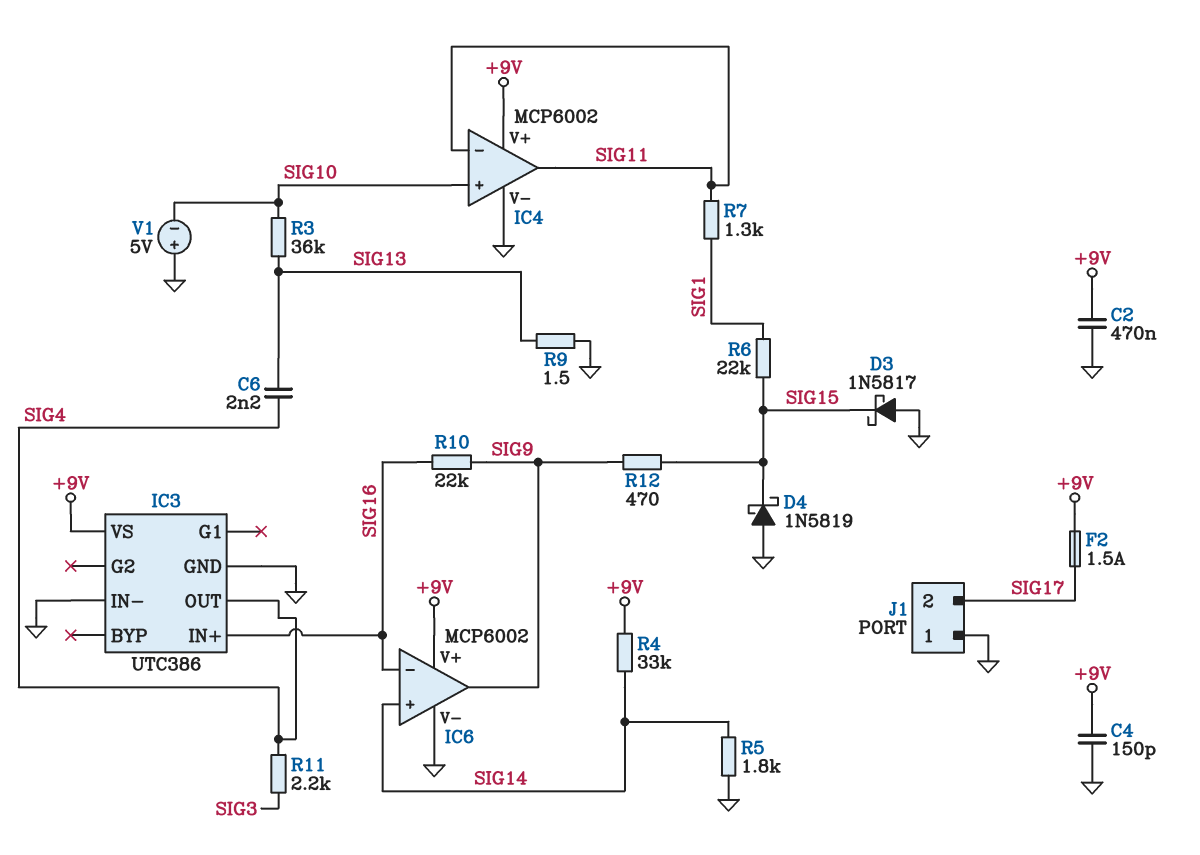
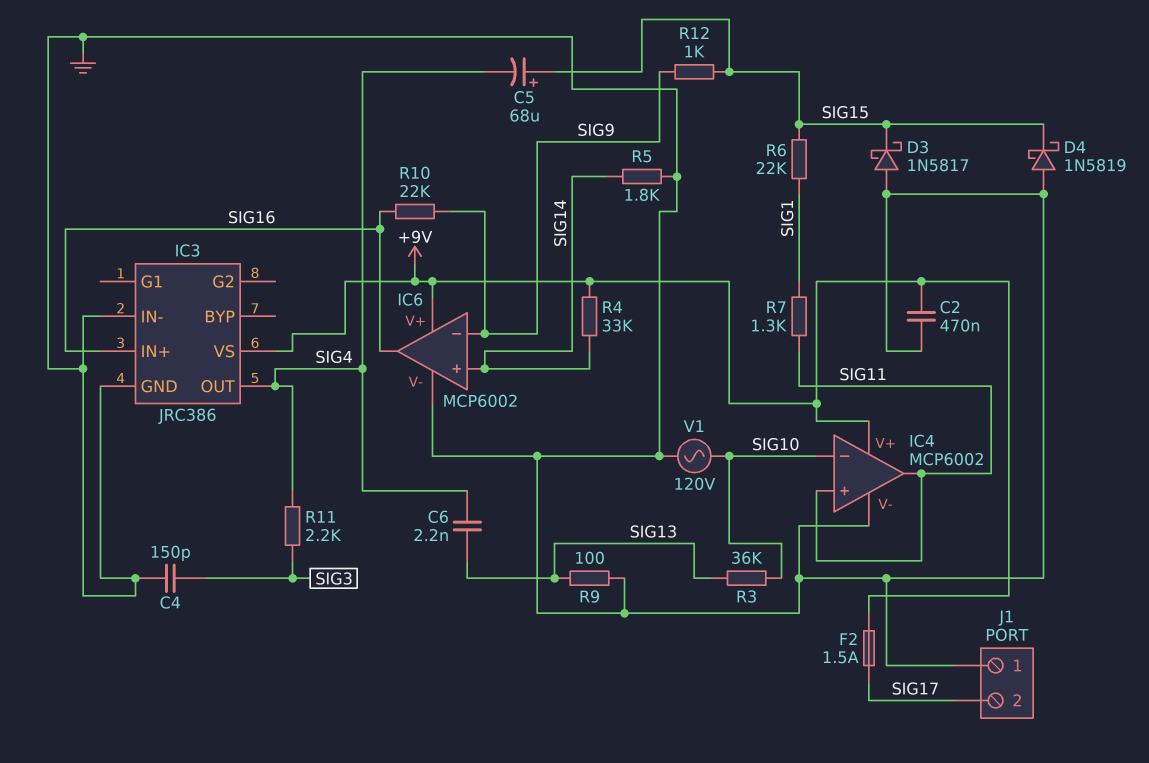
C4: 150pF (+9V, GND) -> 150pF (GND, SIG3)
C5: none -> 68uF (plus SIG15, minus SIG4)
IC3: UTC386 -> JRC386
IC4 pin in+: SIG10 -> SIG11
IC4 pin in-: SIG11 -> SIG10
IC6 pin in-: SIG16 -> SIG9
IC6 pin out: SIG9 -> SIG16
R9: 1.5 (GND, SIG13) -> 100 (GND, SIG13)
R12: 470 (SIG9, SIG15) -> 1k (SIG9, SIG15)
V1: 5V (plus GND, minus SIG10) -> AC 120V (GND, SIG10)

